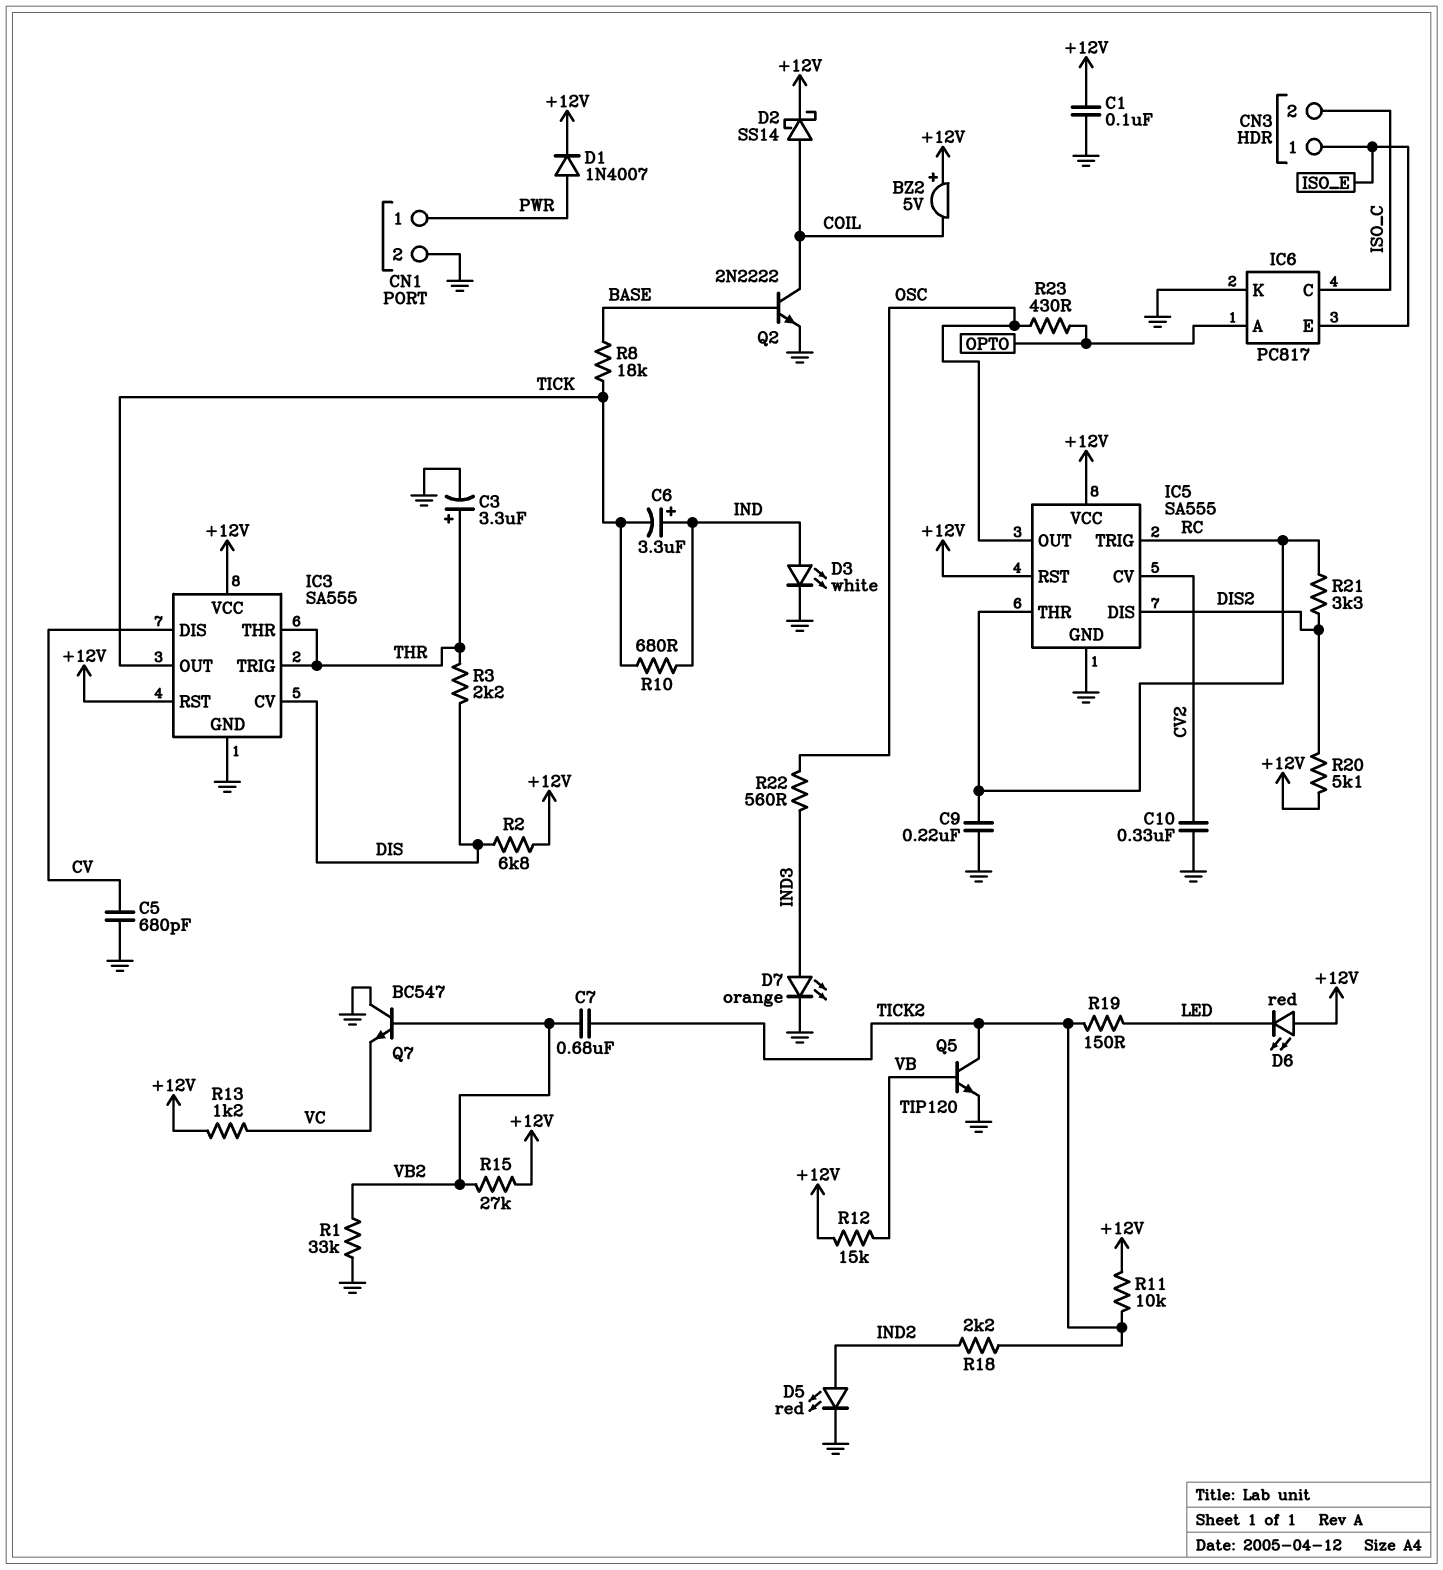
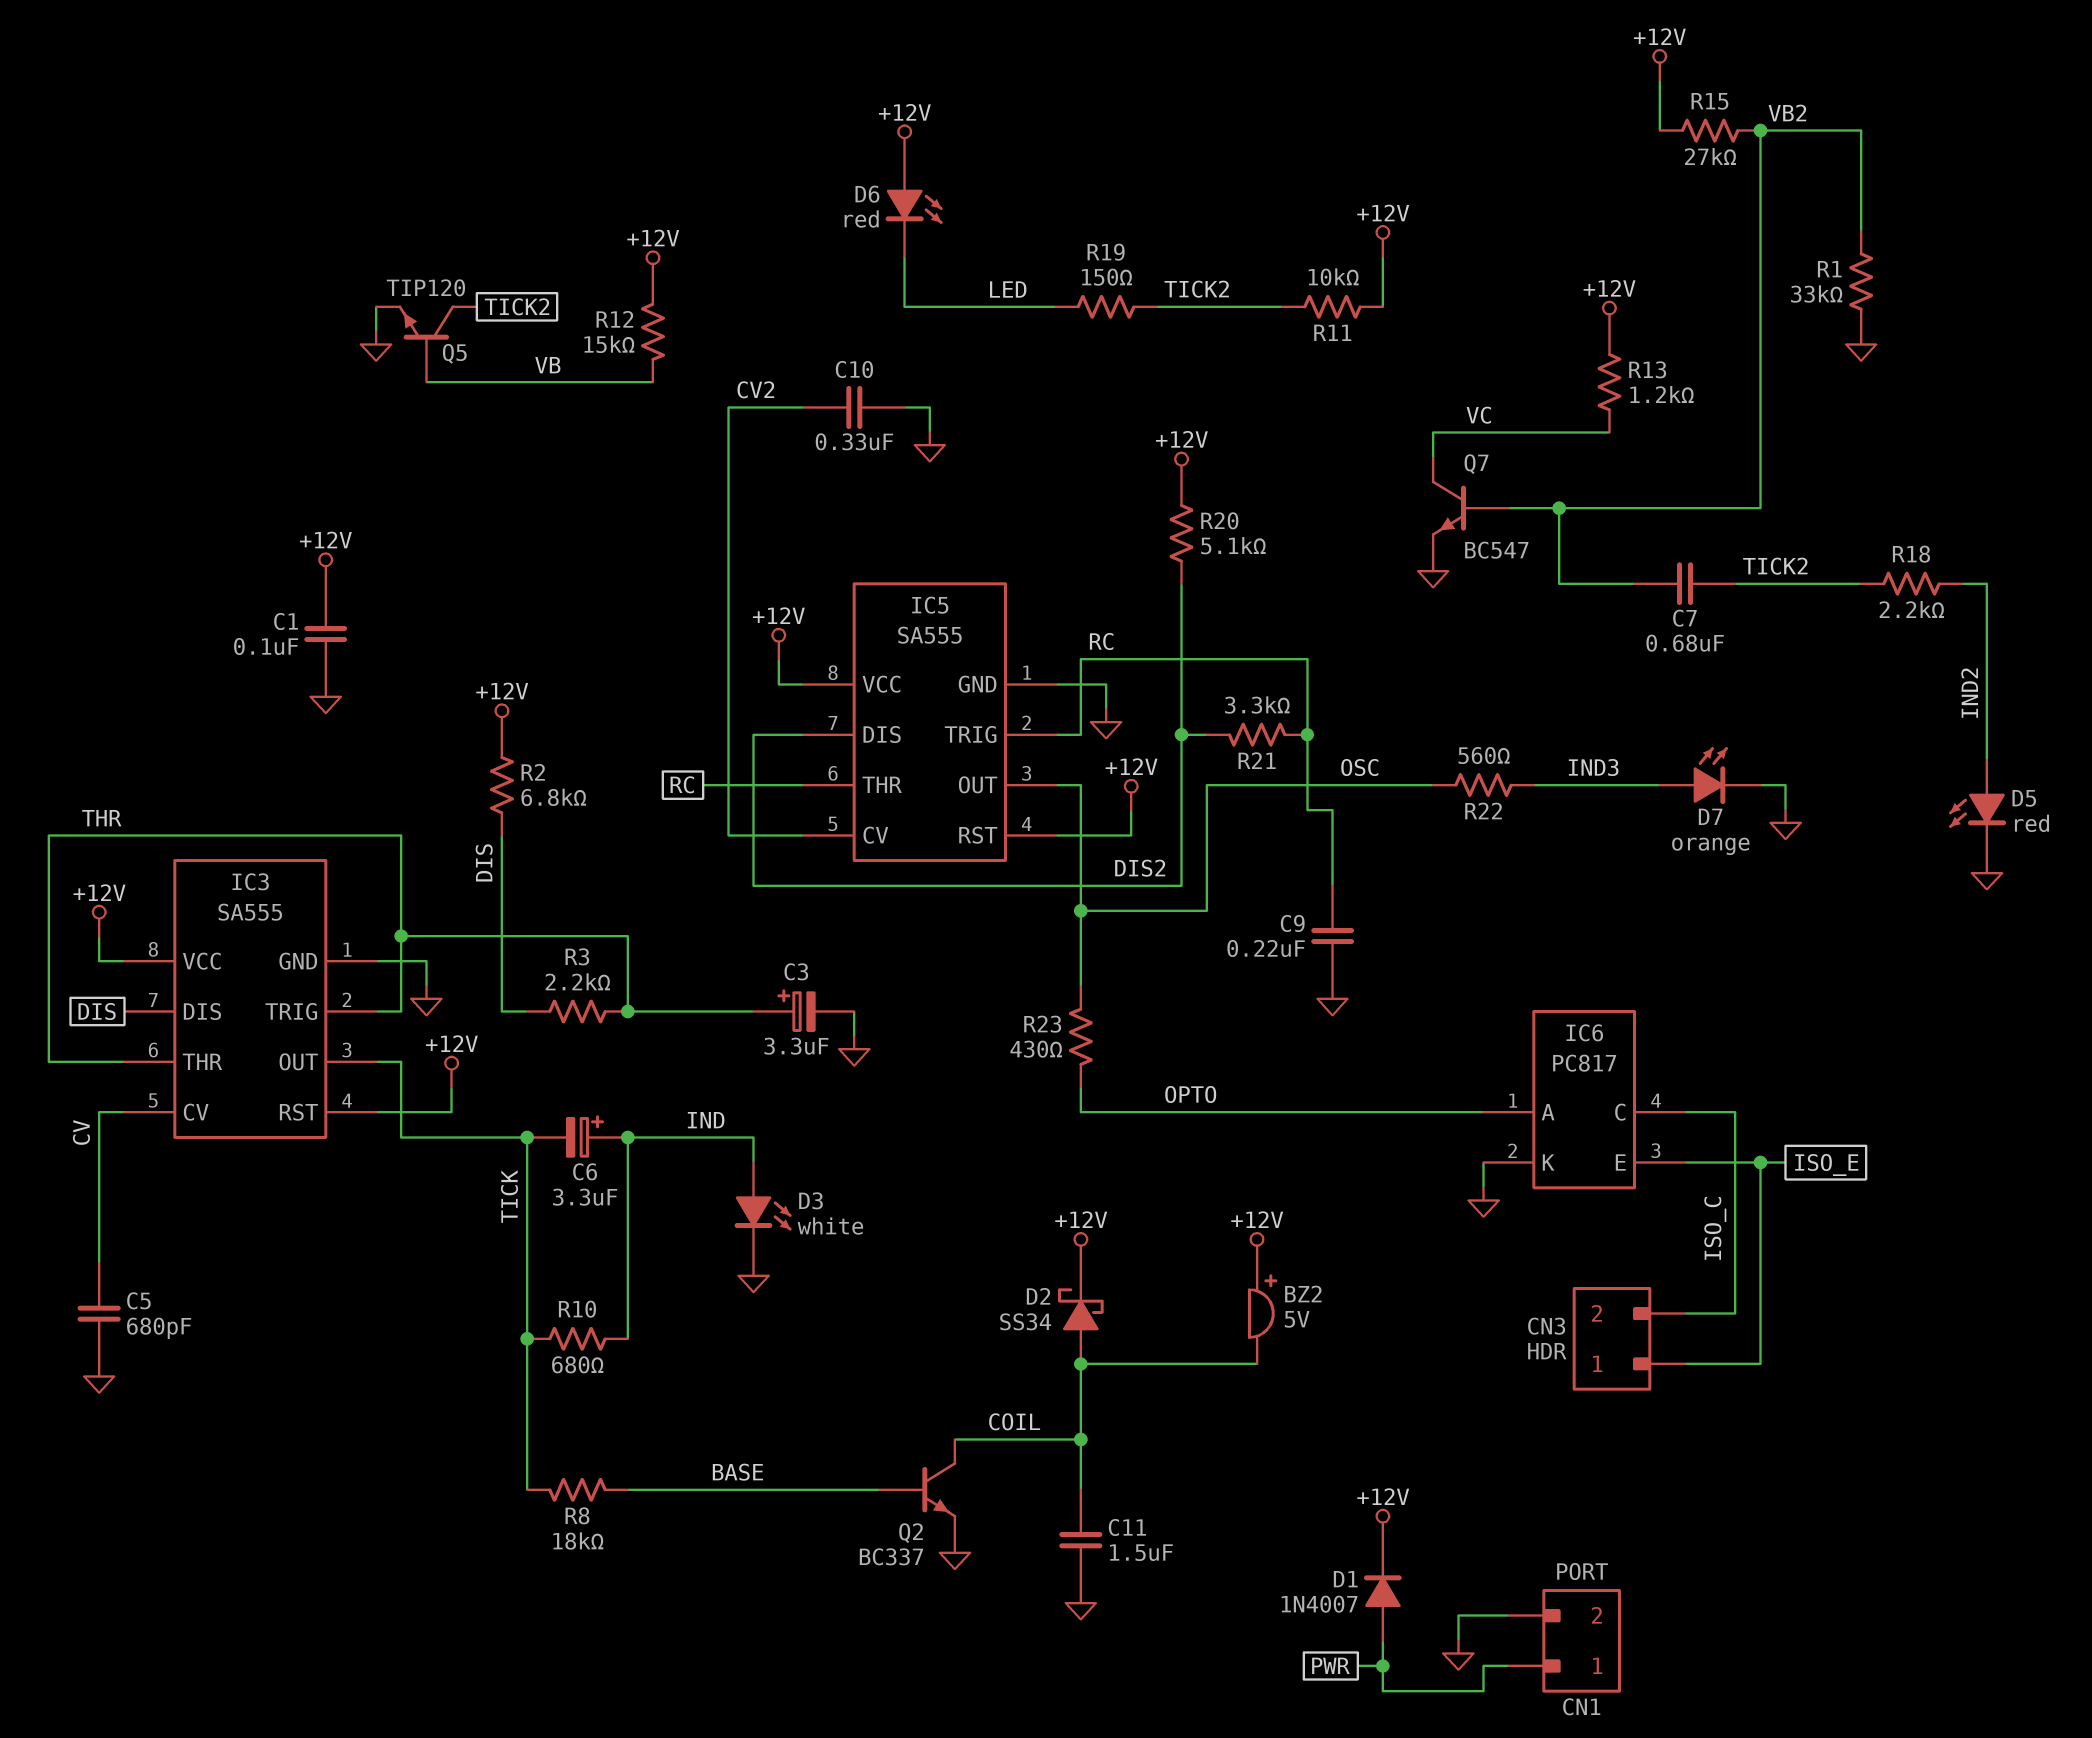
C11: none -> 1.5uF (COIL, GND)
D2: schottky SS14 (A COIL, K +12V) -> schottky SS34 (A COIL, K +12V)
IC3 pin CV: DIS -> CV
IC3 pin DIS: CV -> DIS
Q2: NPN 2N2222 (B BASE, C COIL, E GND) -> NPN BC337 (B BASE, C COIL, E GND)
Q7: NPN BC547 (B VB2, C GND, E VC) -> NPN BC547 (B VB2, C VC, E GND)

